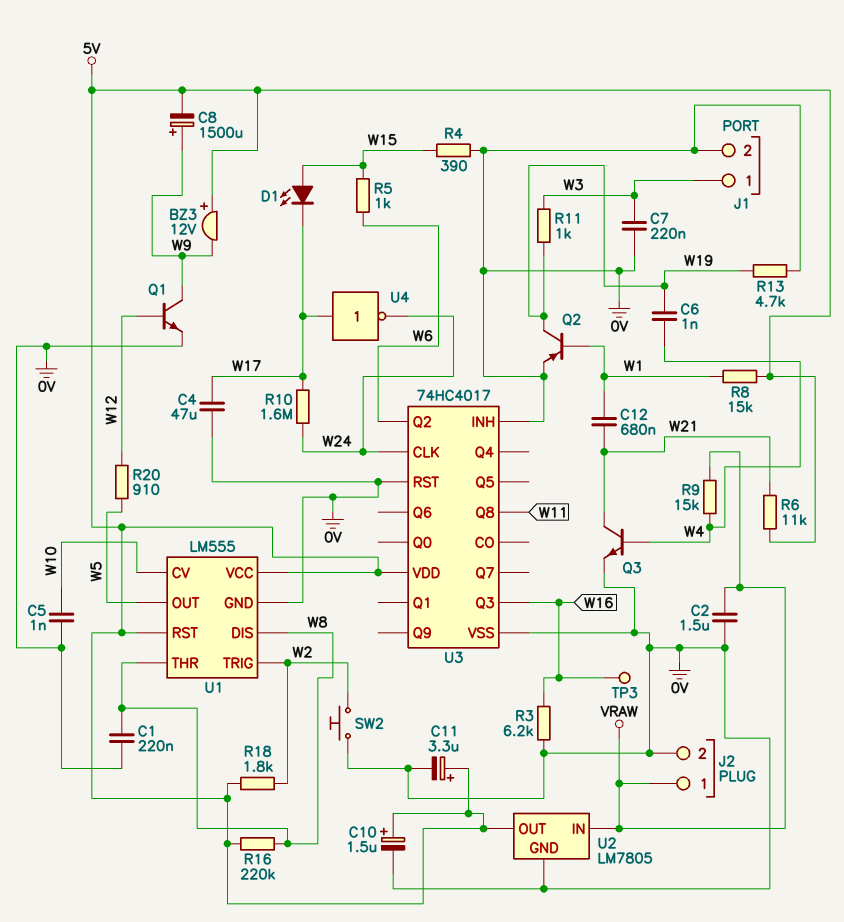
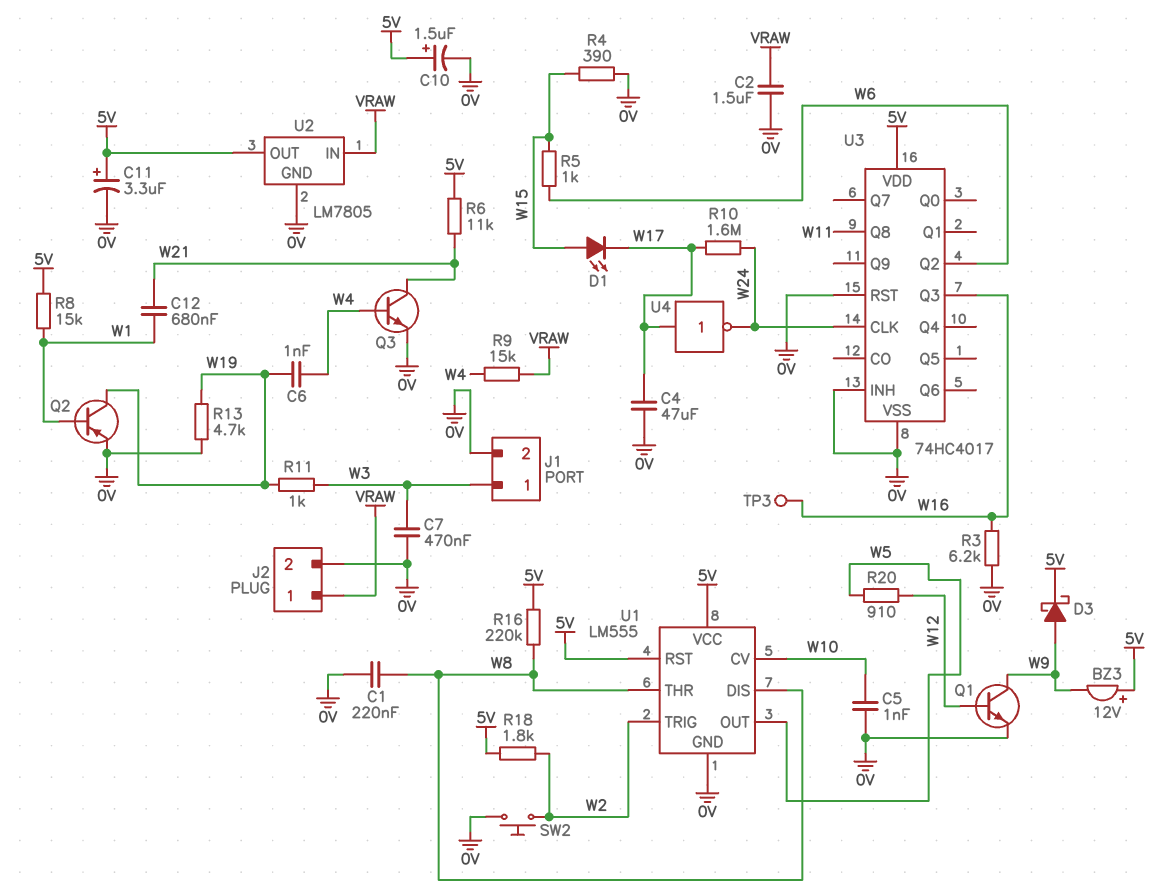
C7: 220nF (0V, W3) -> 470nF (0V, W3)
C8: 1500uF (plus W9, minus 5V) -> none
D3: none -> schottky (A W9, K 5V)

